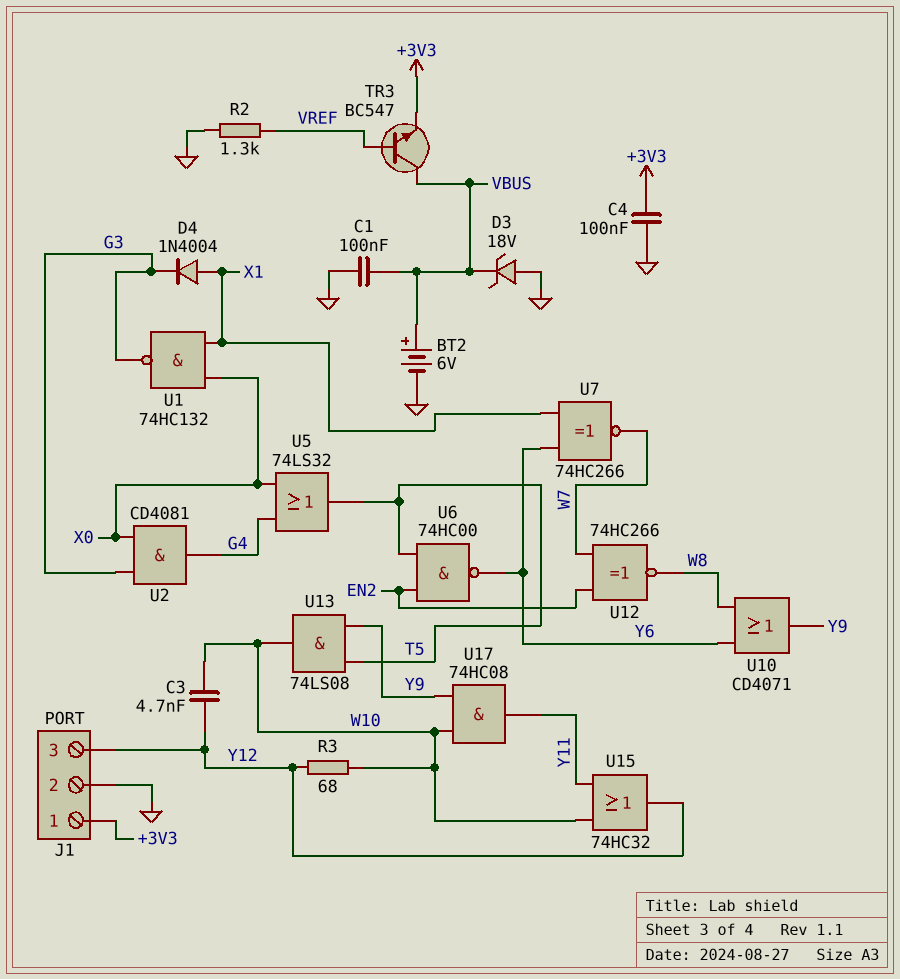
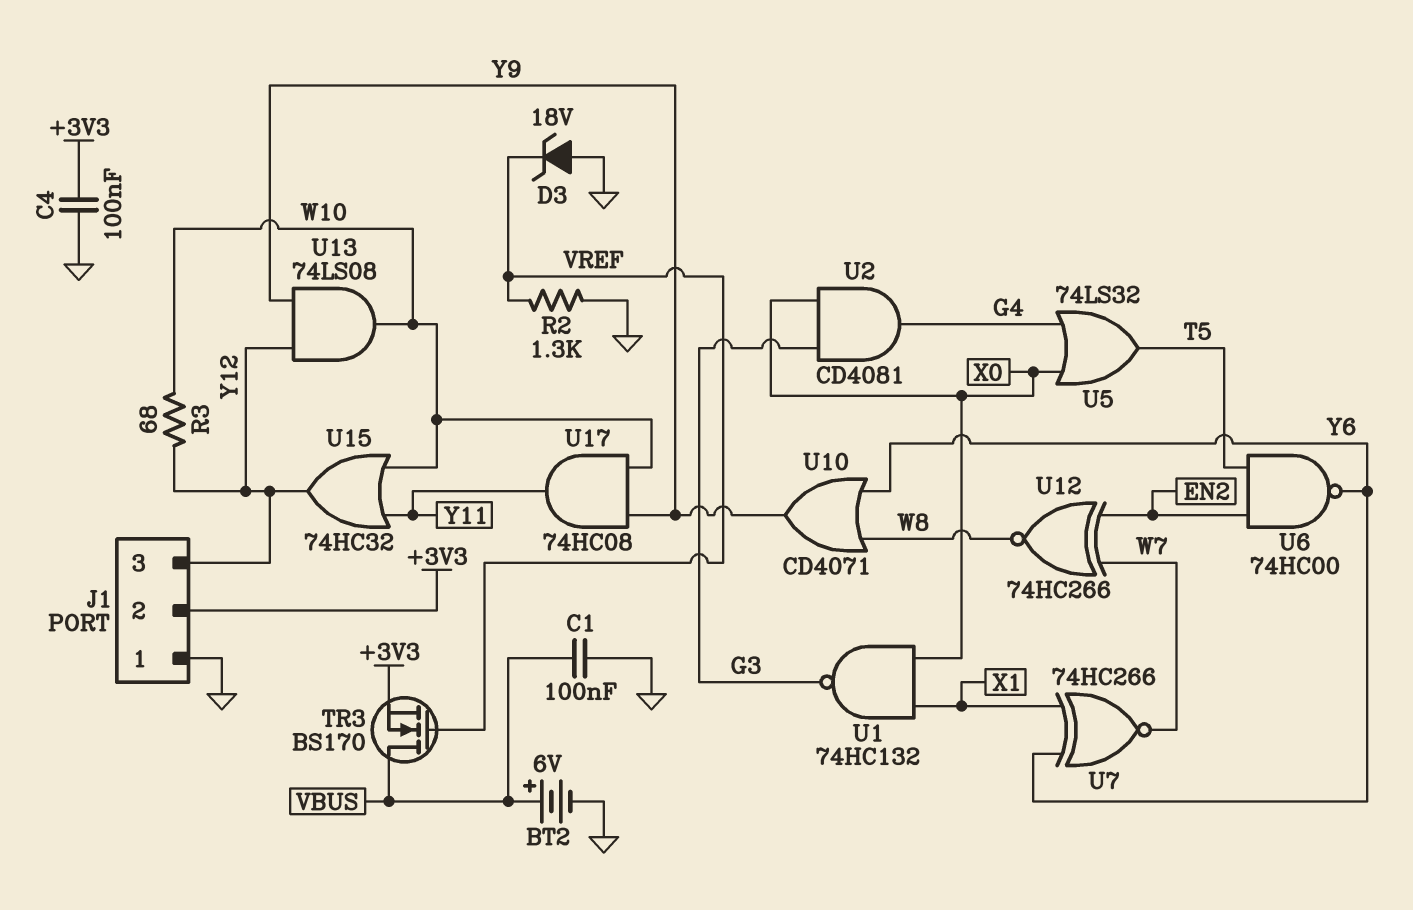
C3: 4.7nF (W10, Y12) -> none
D3: zener 18V (A GND, K VBUS) -> zener 18V (A GND, K VREF)
D4: diode 1N4004 (A X1, K G3) -> none
J1 pin 1: +3V3 -> GND
J1 pin 2: GND -> +3V3
TR3: NPN BC547 (B VREF, C VBUS, E +3V3) -> NMOS BS170 (G VREF, D VBUS, S +3V3)
U13: AND 74LS08 (in T5, in Y9, out W10) -> AND 74LS08 (in Y9, in Y12, out W10)

